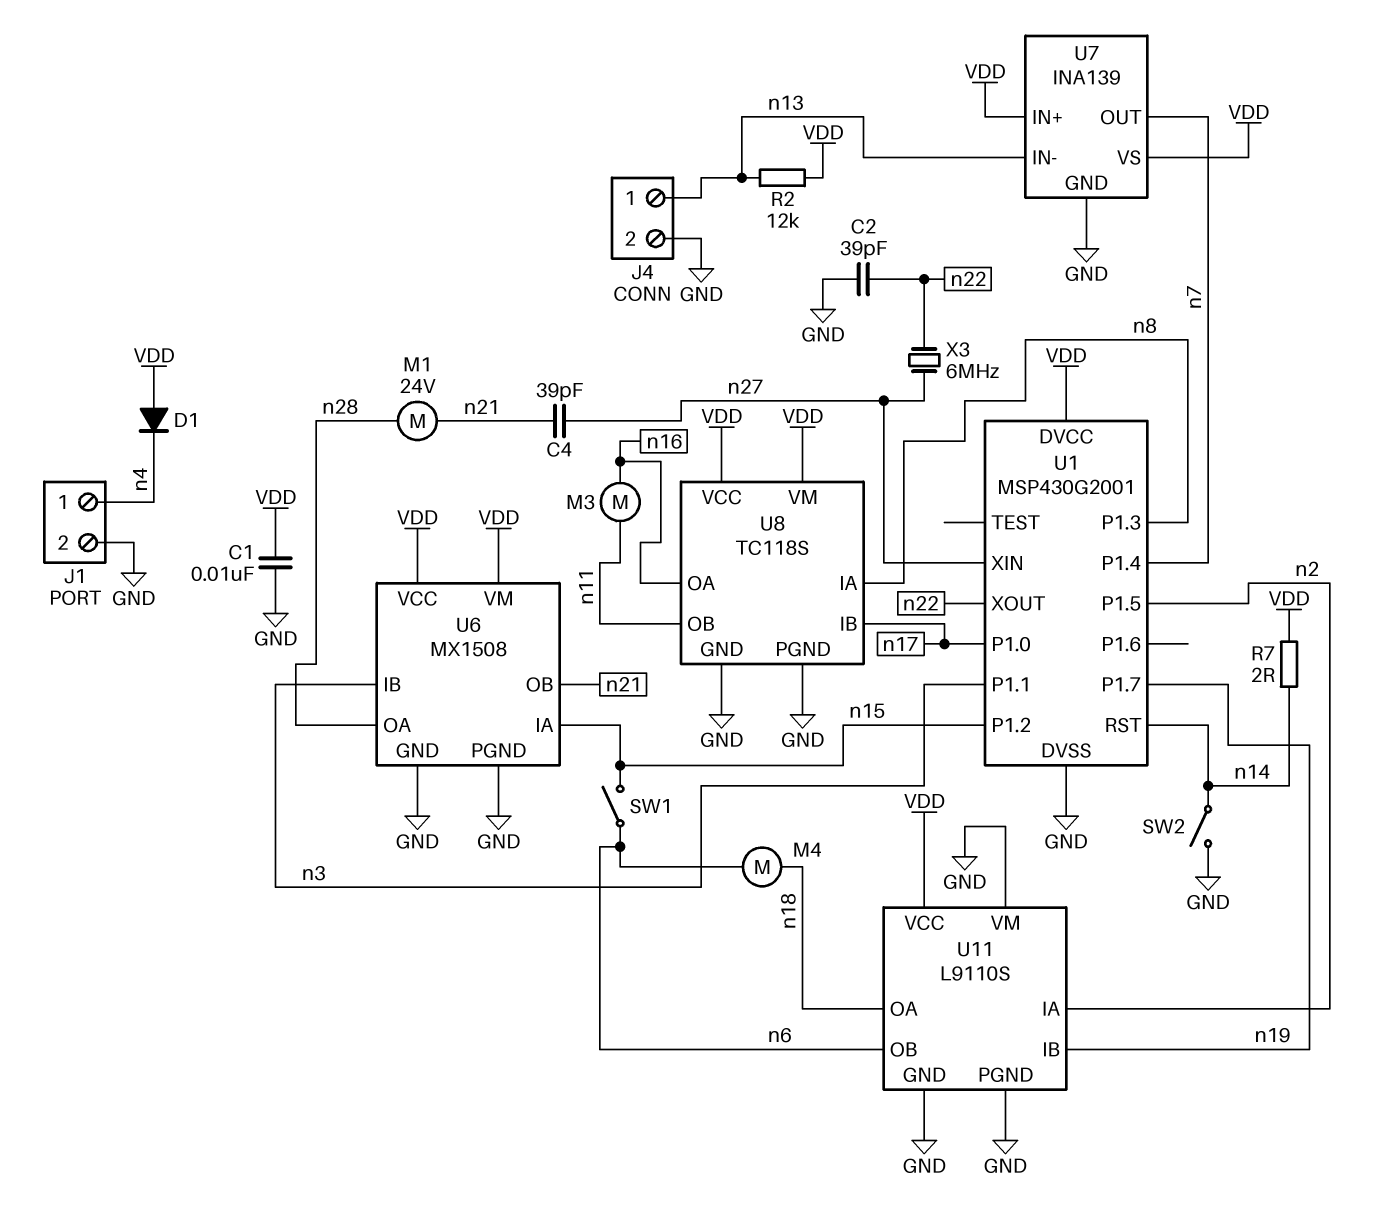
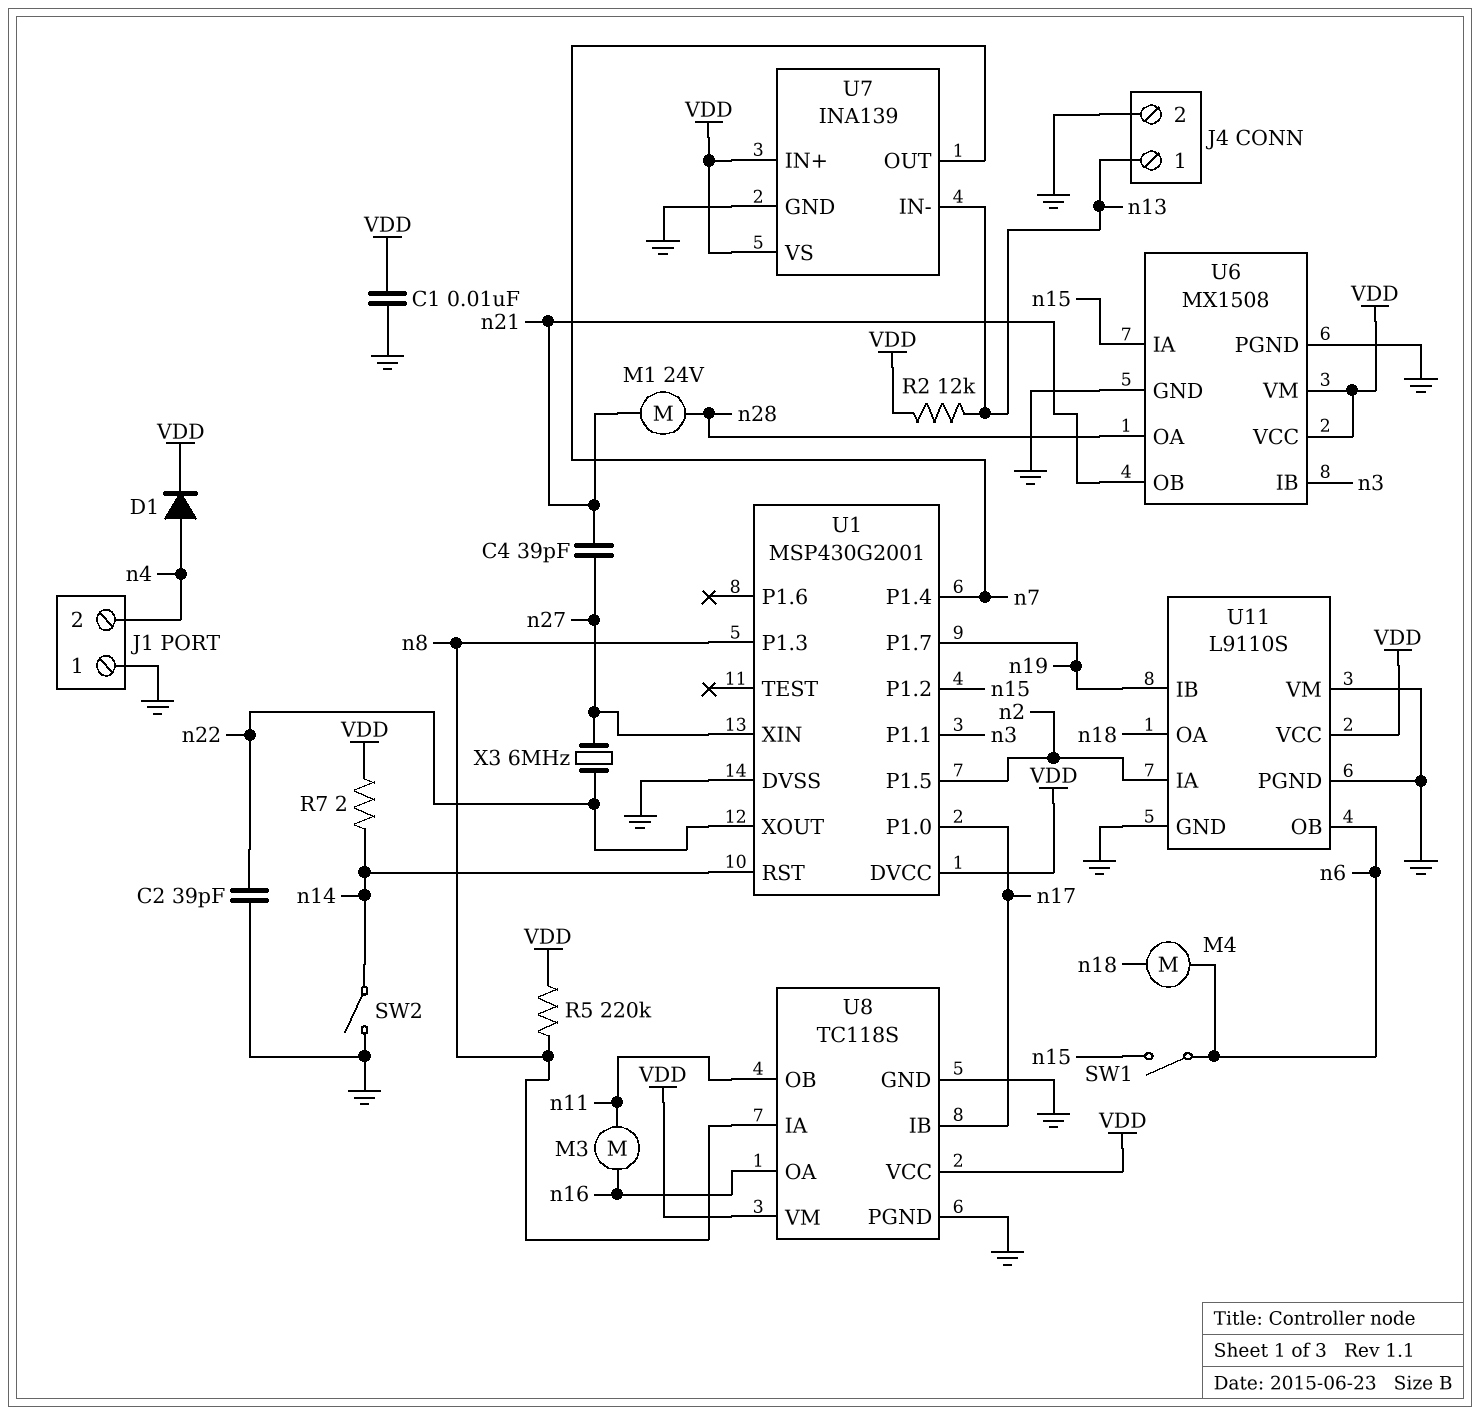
D1: diode (A VDD, K n4) -> diode (A n4, K VDD)
J1 pin 1: n4 -> GND
J1 pin 2: GND -> n4
R5: none -> 220k (VDD, n8)

